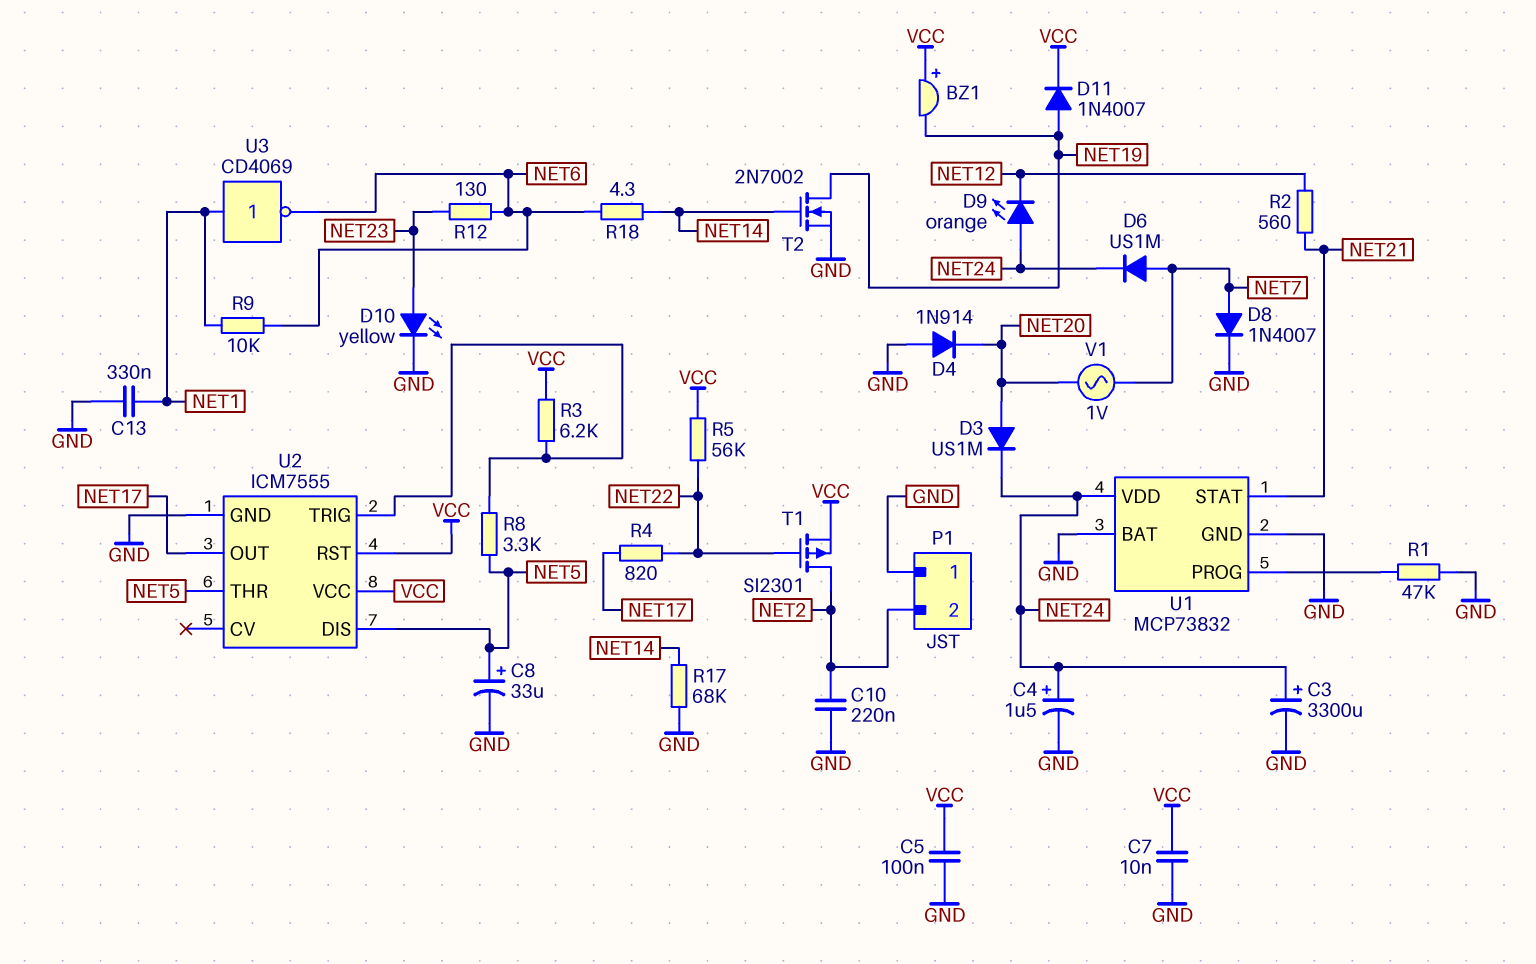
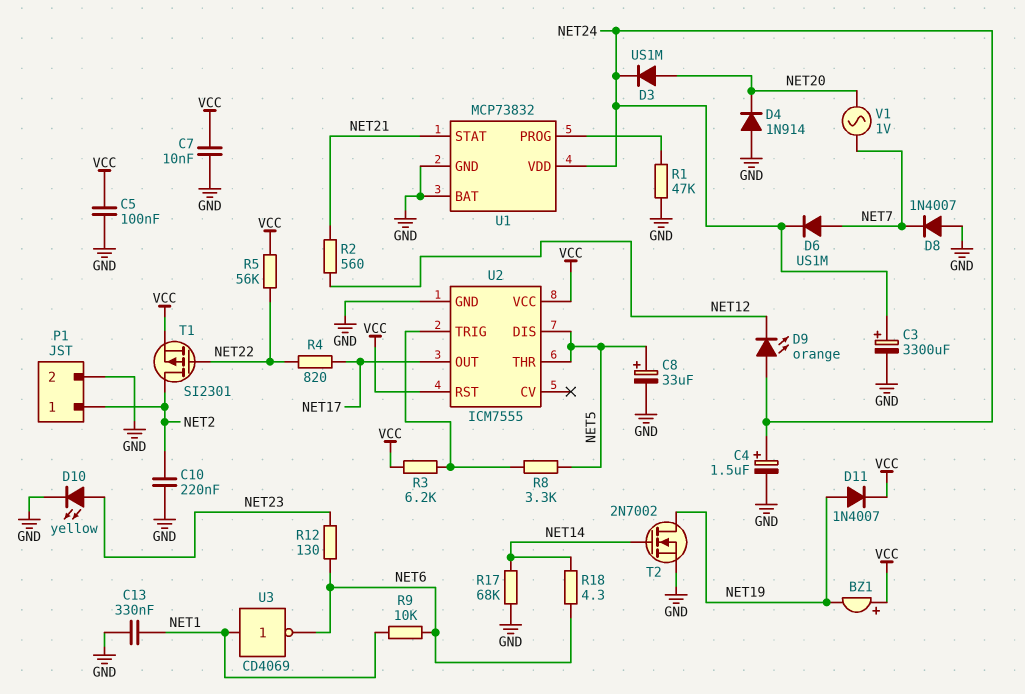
D8: diode 1N4007 (A NET7, K GND) -> diode 1N4007 (A GND, K NET7)
P1 pin 1: GND -> NET2
P1 pin 2: NET2 -> GND

